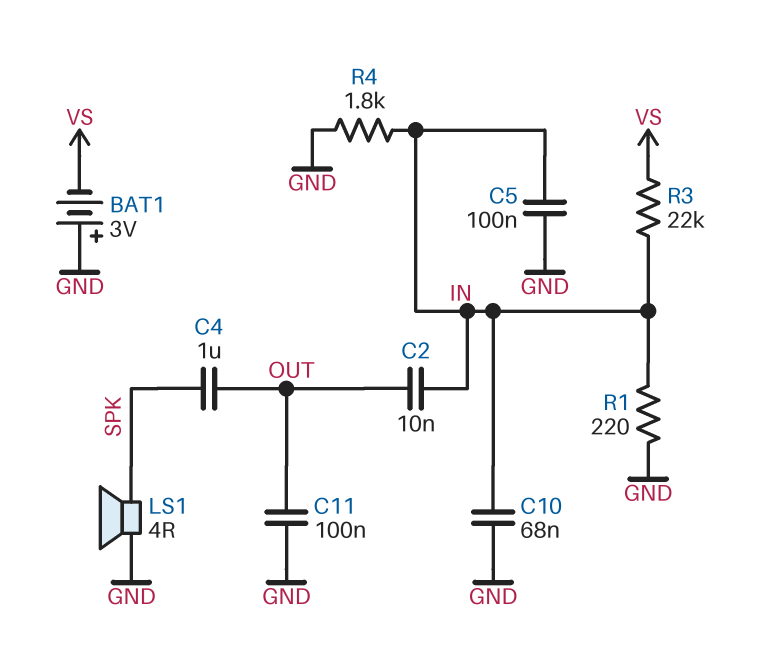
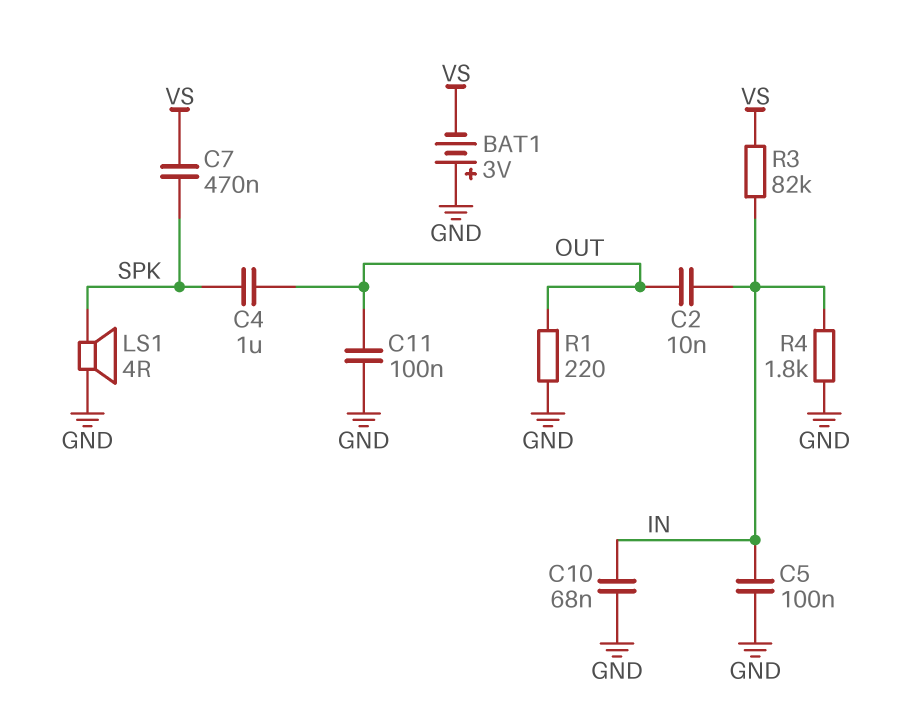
C7: none -> 470nF (SPK, VS)
R1: 220 (GND, IN) -> 220 (GND, OUT)
R3: 22k (IN, VS) -> 82k (IN, VS)

